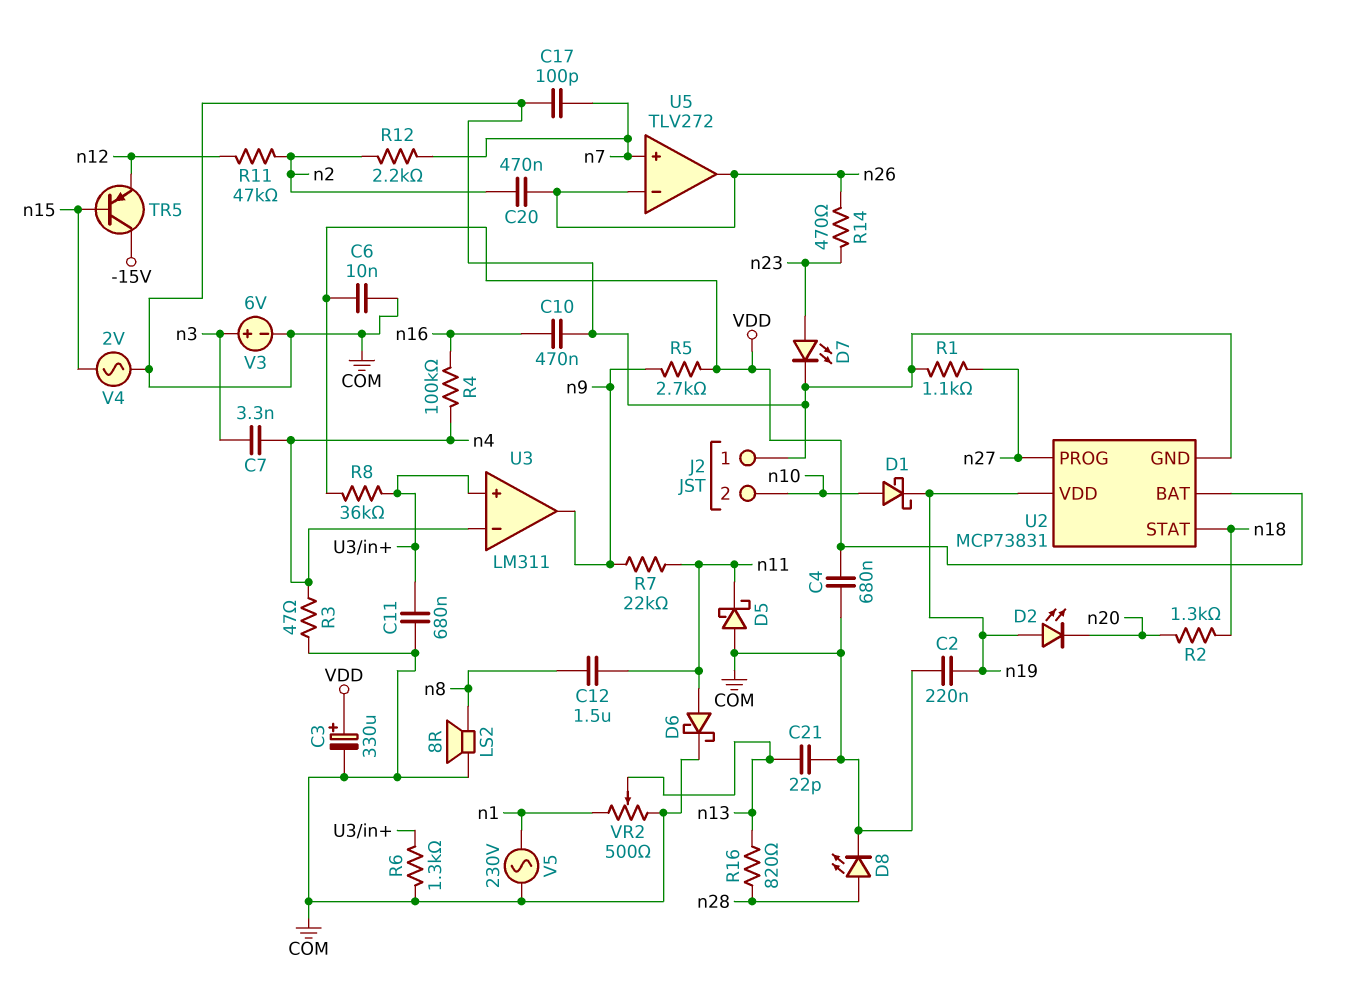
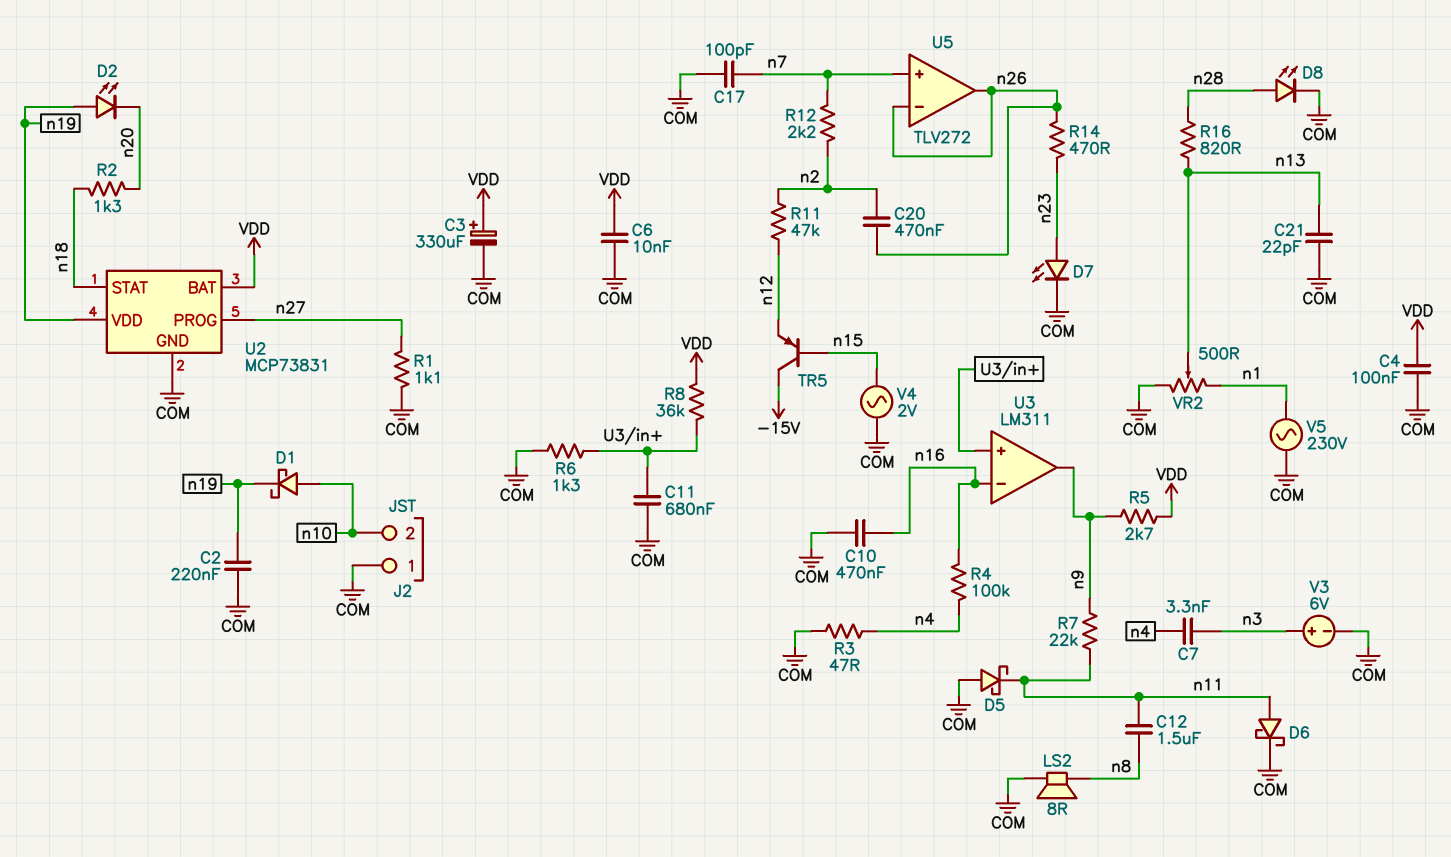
C4: 680nF (COM, VDD) -> 100nF (COM, VDD)
U3 pin in-: n4 -> n16

